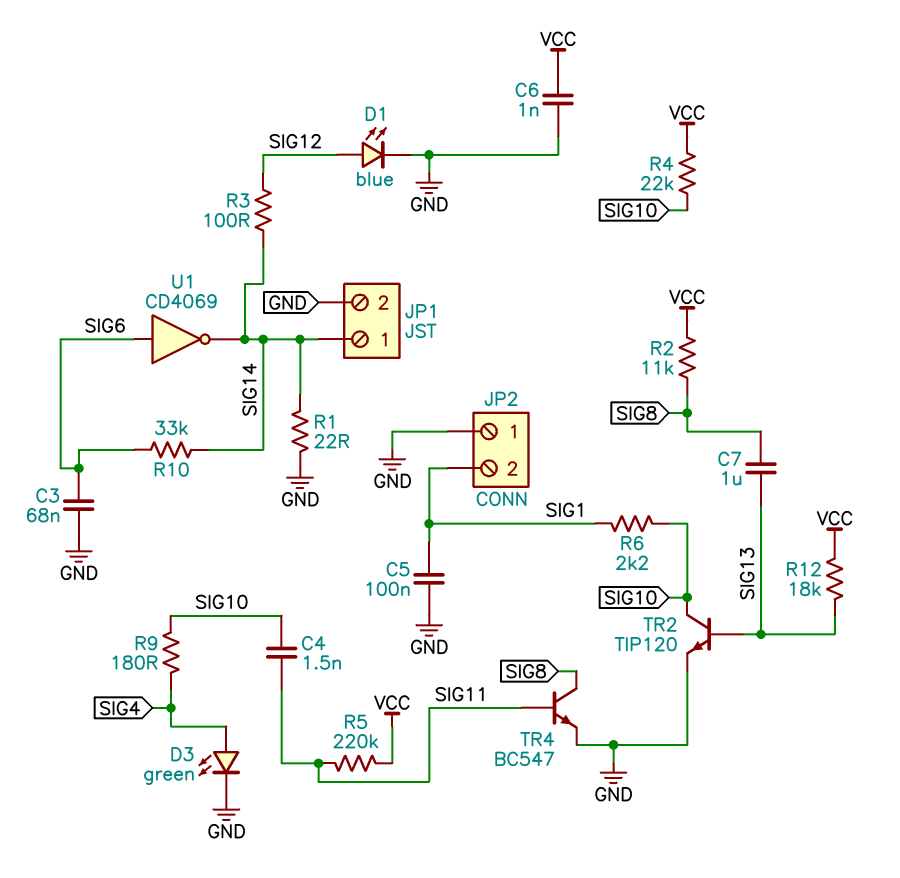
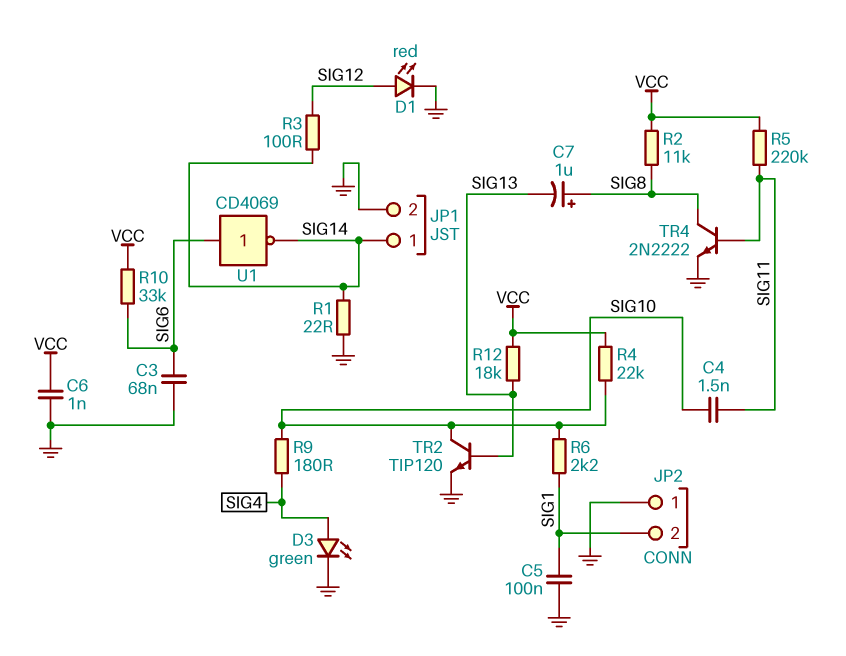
C7: 1uF (SIG8, SIG13) -> 1uF (plus SIG8, minus SIG13)
D1: LED blue (A SIG12, K GND) -> LED red (A SIG12, K GND)
R10: 33k (SIG6, SIG14) -> 33k (SIG6, VCC)
TR4: NPN BC547 (B SIG11, C SIG8, E GND) -> NPN 2N2222 (B SIG11, C SIG8, E GND)

